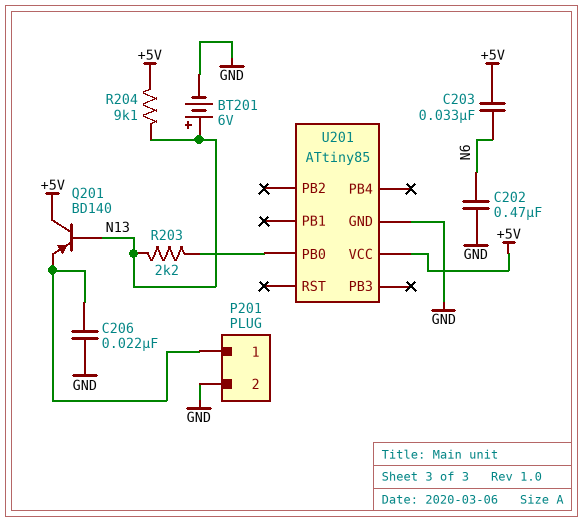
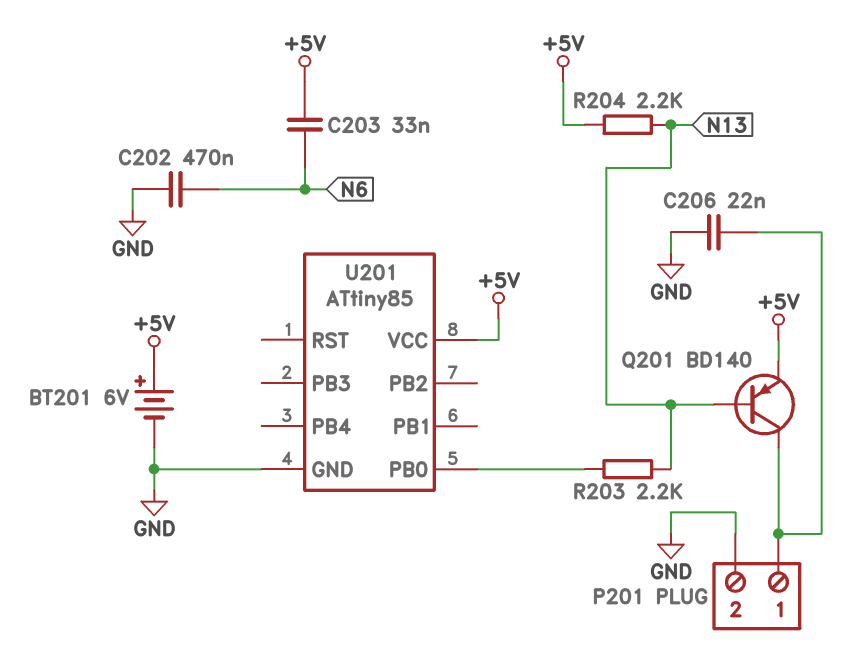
BT201: 6V (plus N13, minus GND) -> 6V (plus +5V, minus GND)
Q201: PNP BD140 (B N13, C +5V, E P201/1) -> PNP BD140 (B N13, C P201/1, E +5V)
R204: 9.1k (+5V, N13) -> 2.2k (+5V, N13)

